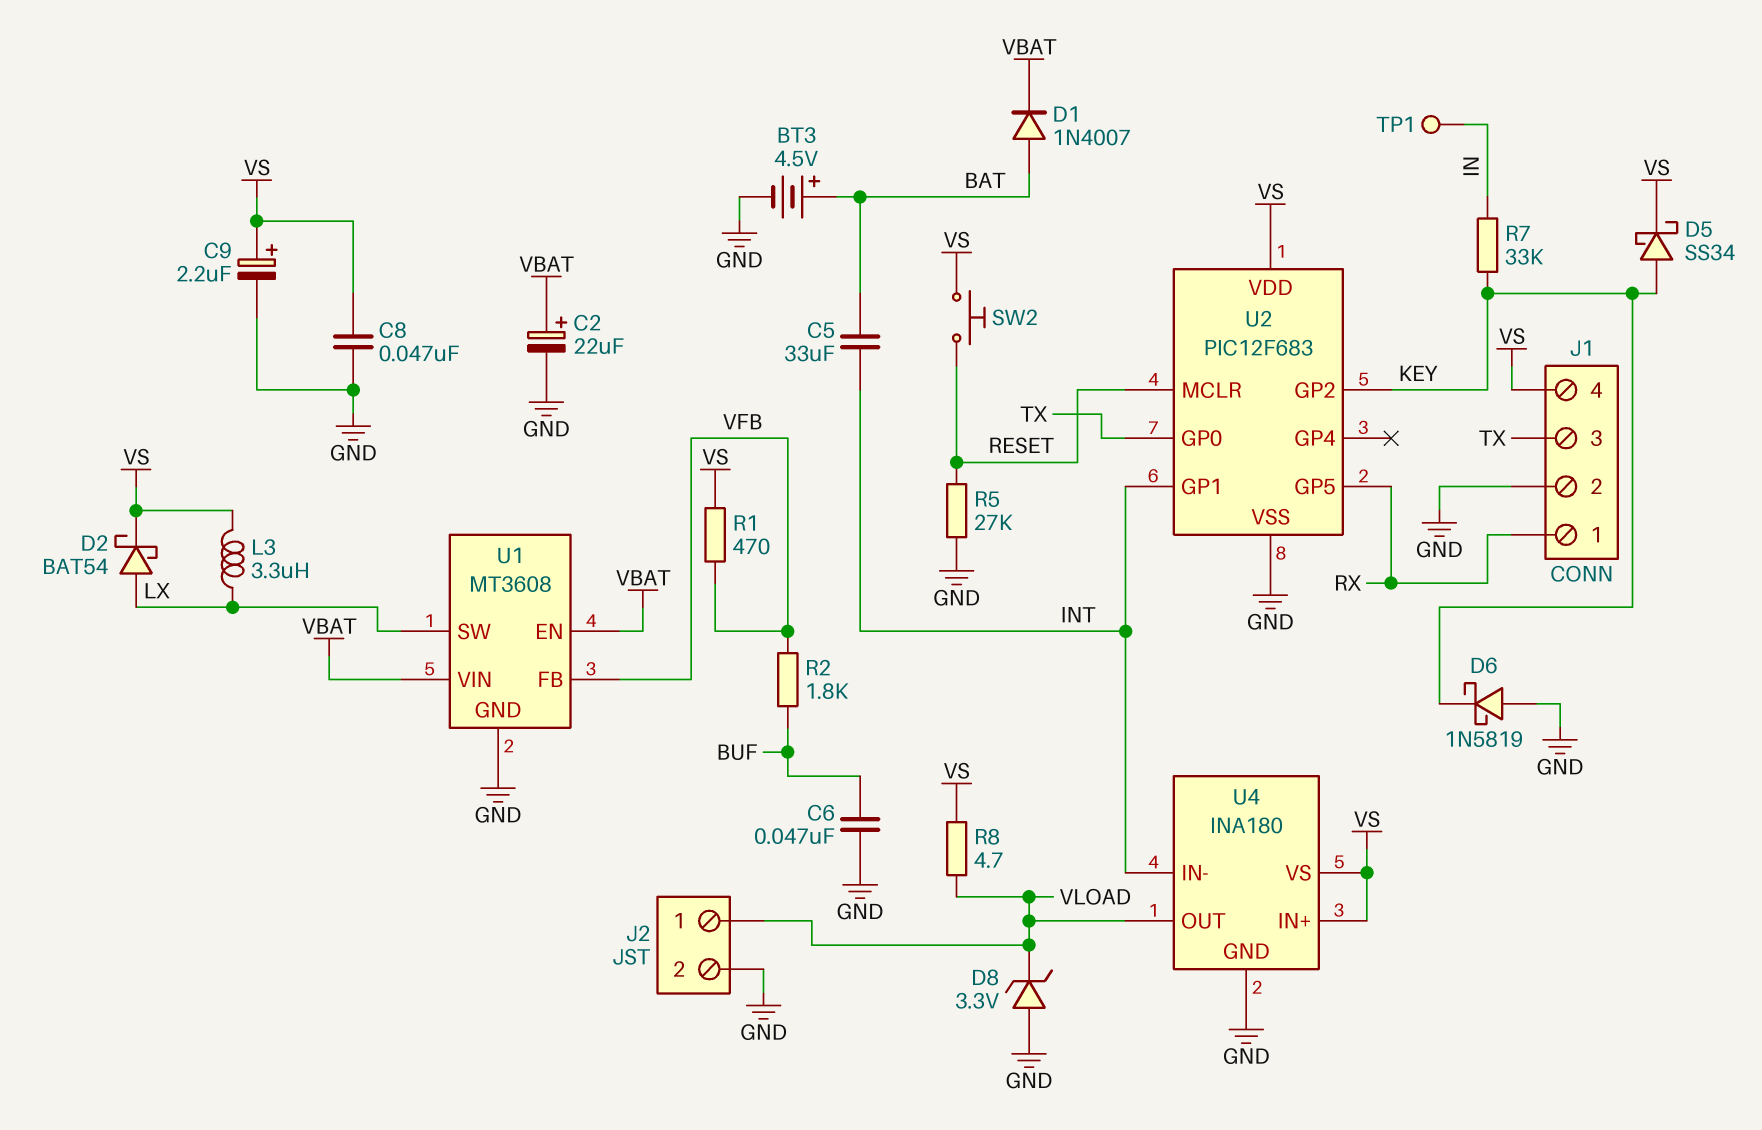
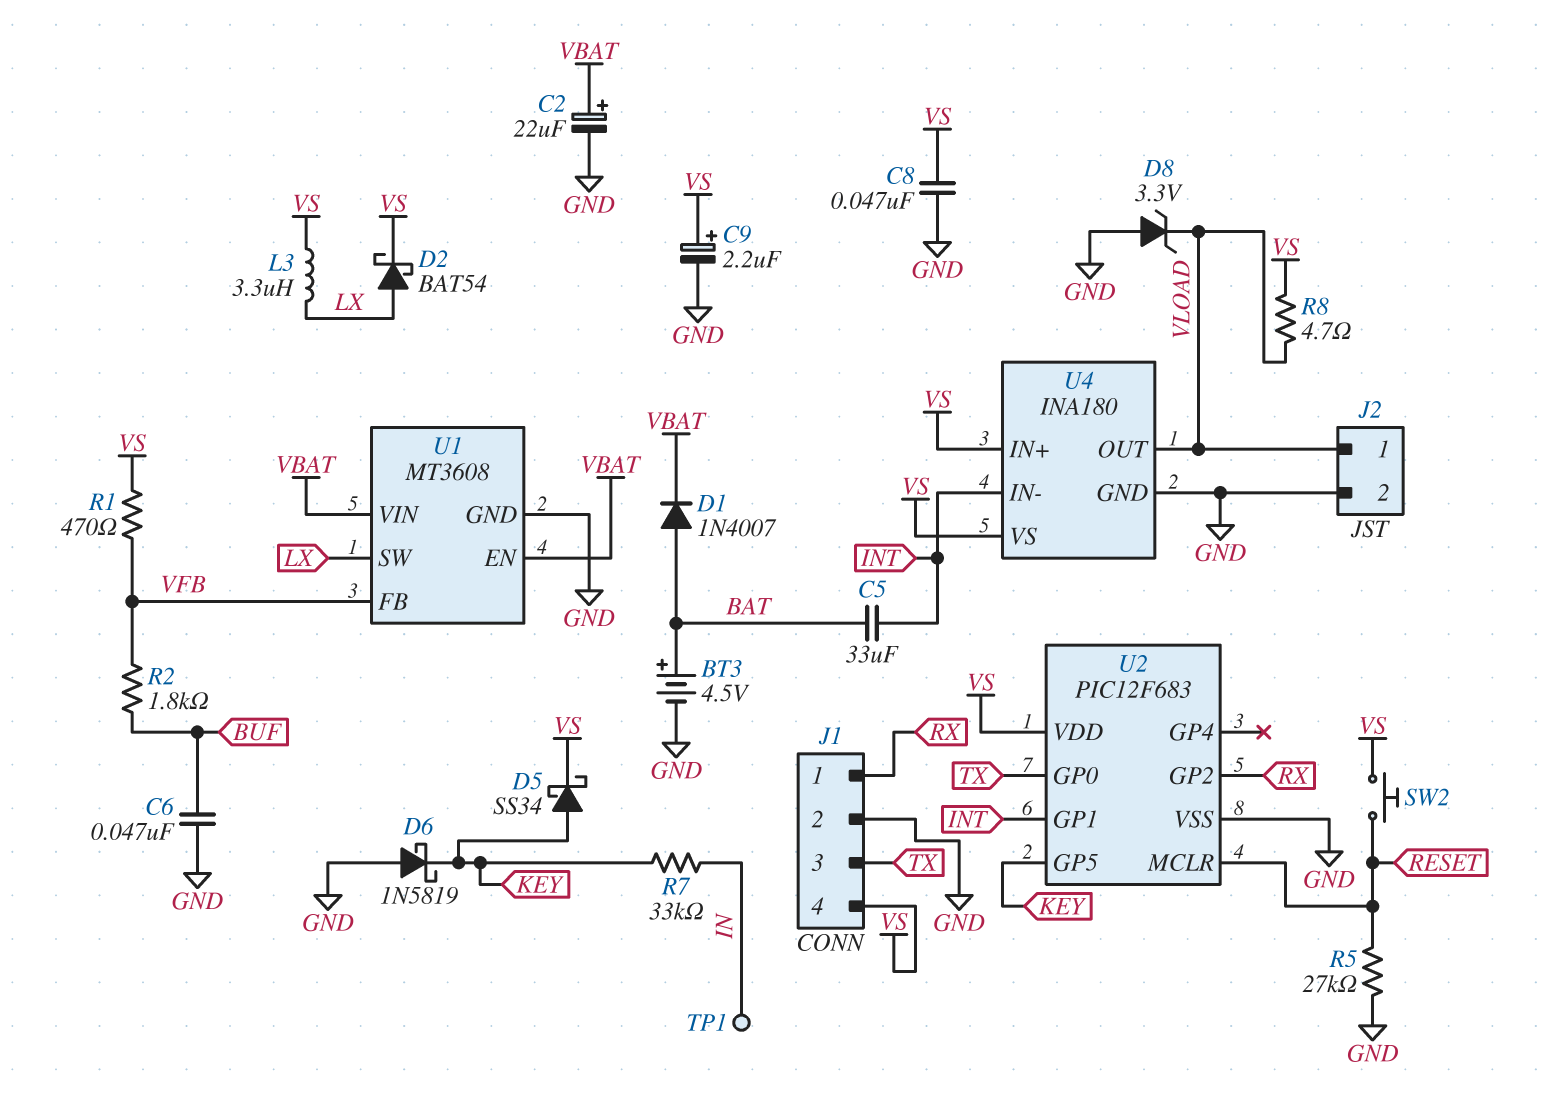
U2 pin GP2: KEY -> RX
U2 pin GP5: RX -> KEY

